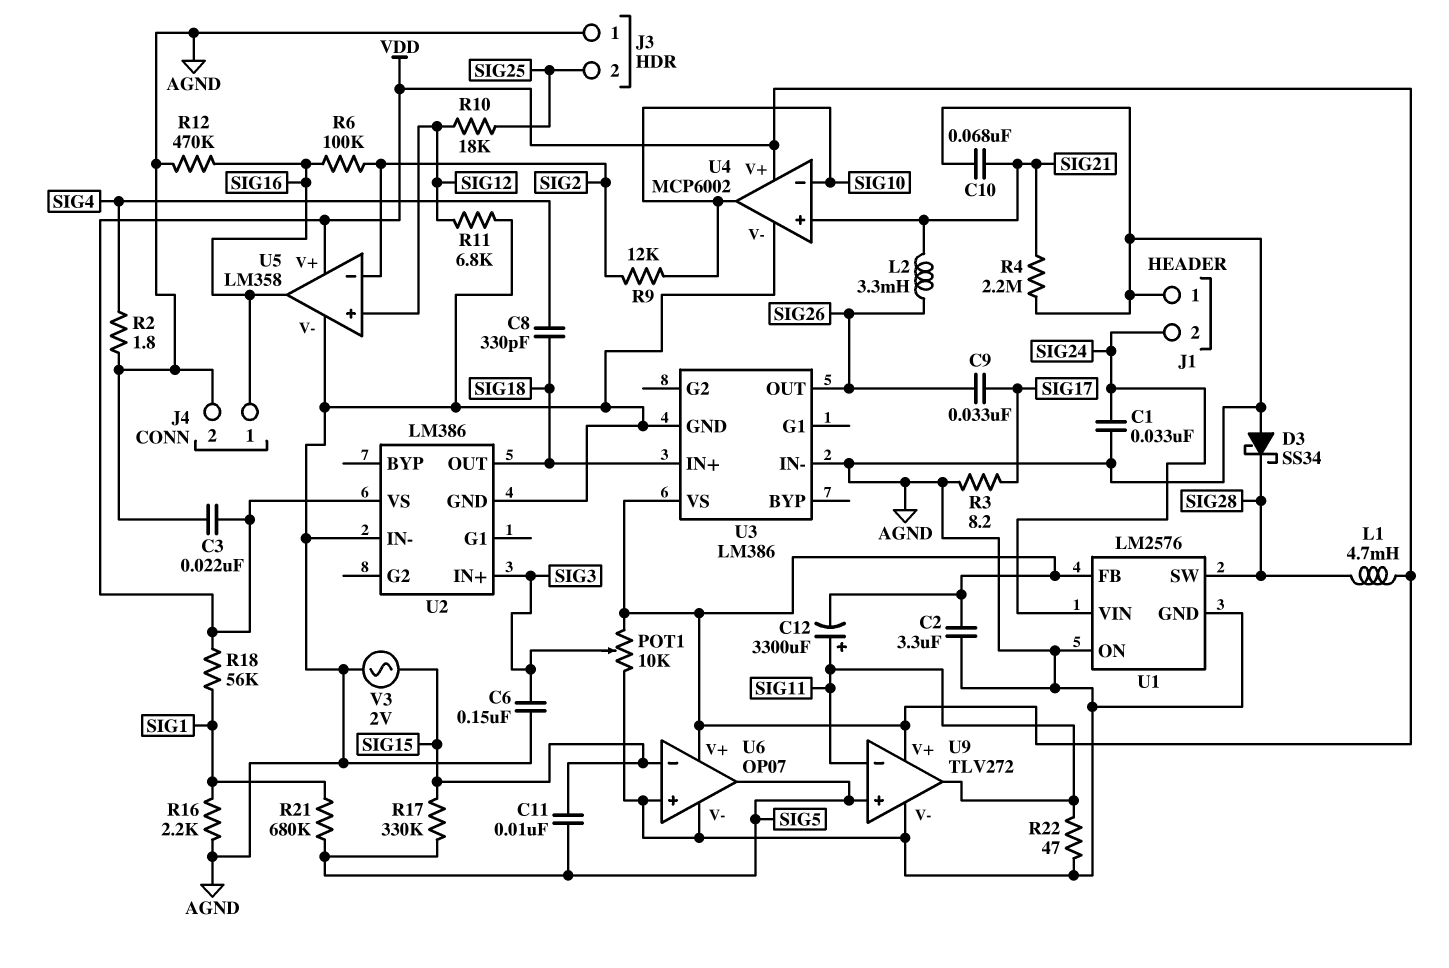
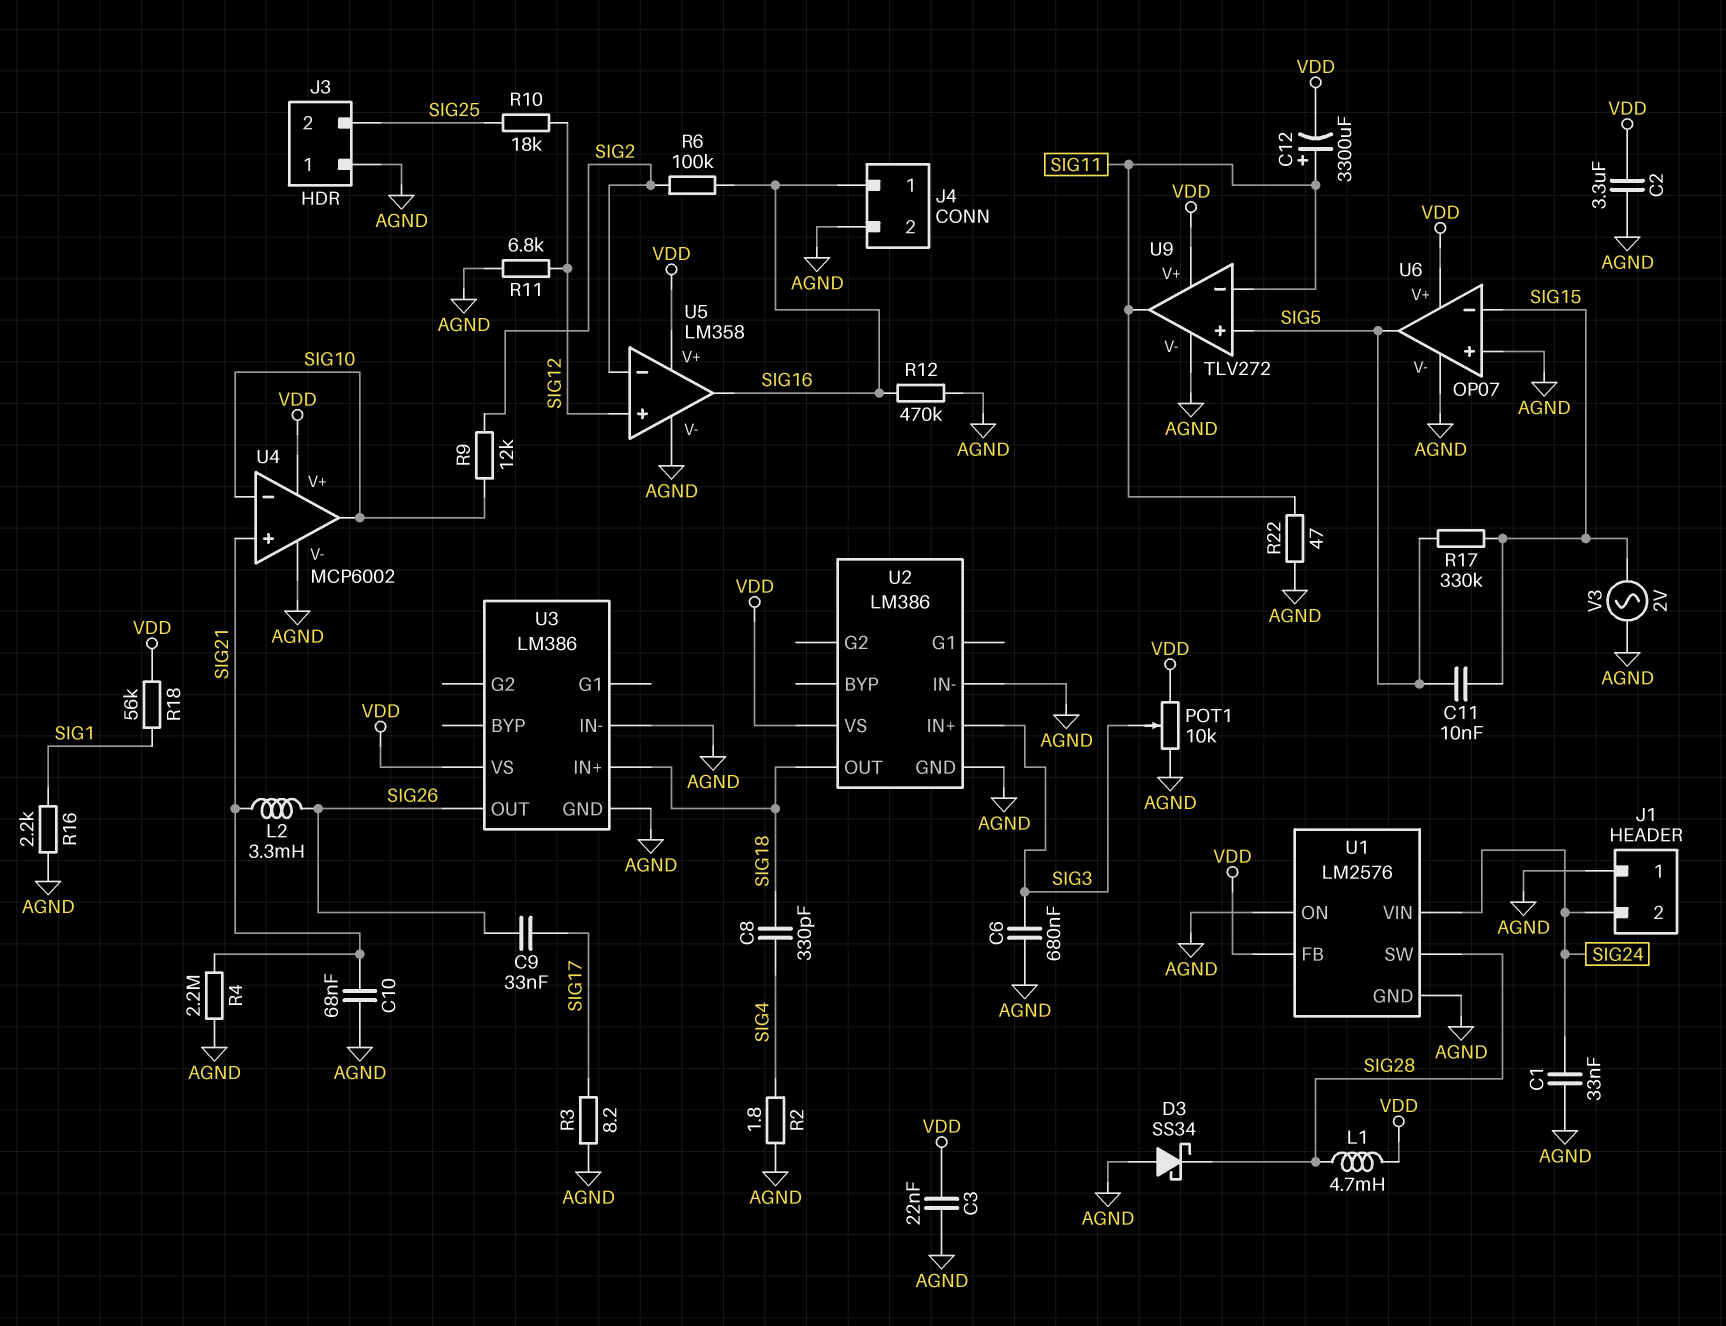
C6: 150nF (AGND, SIG3) -> 680nF (AGND, SIG3)
R21: 680k (SIG1, SIG5) -> none

